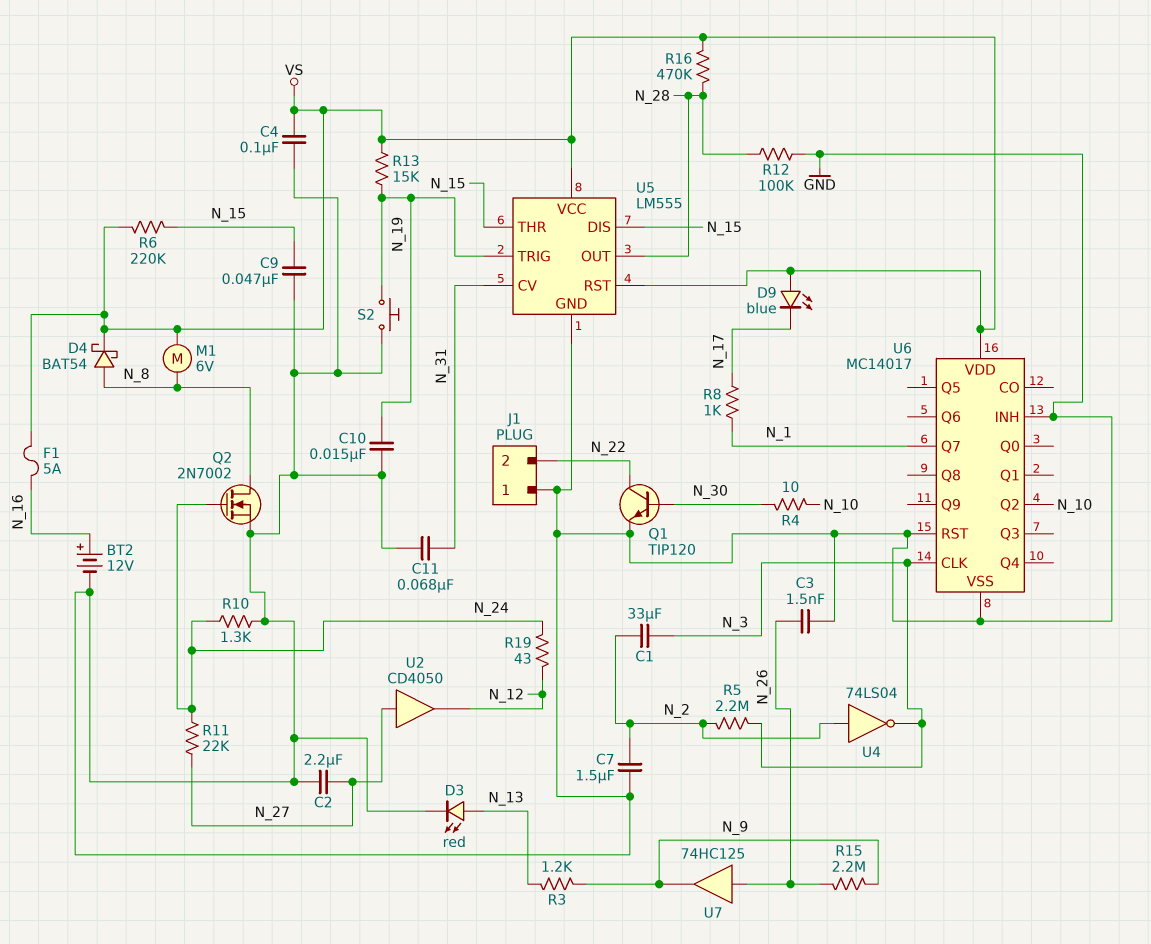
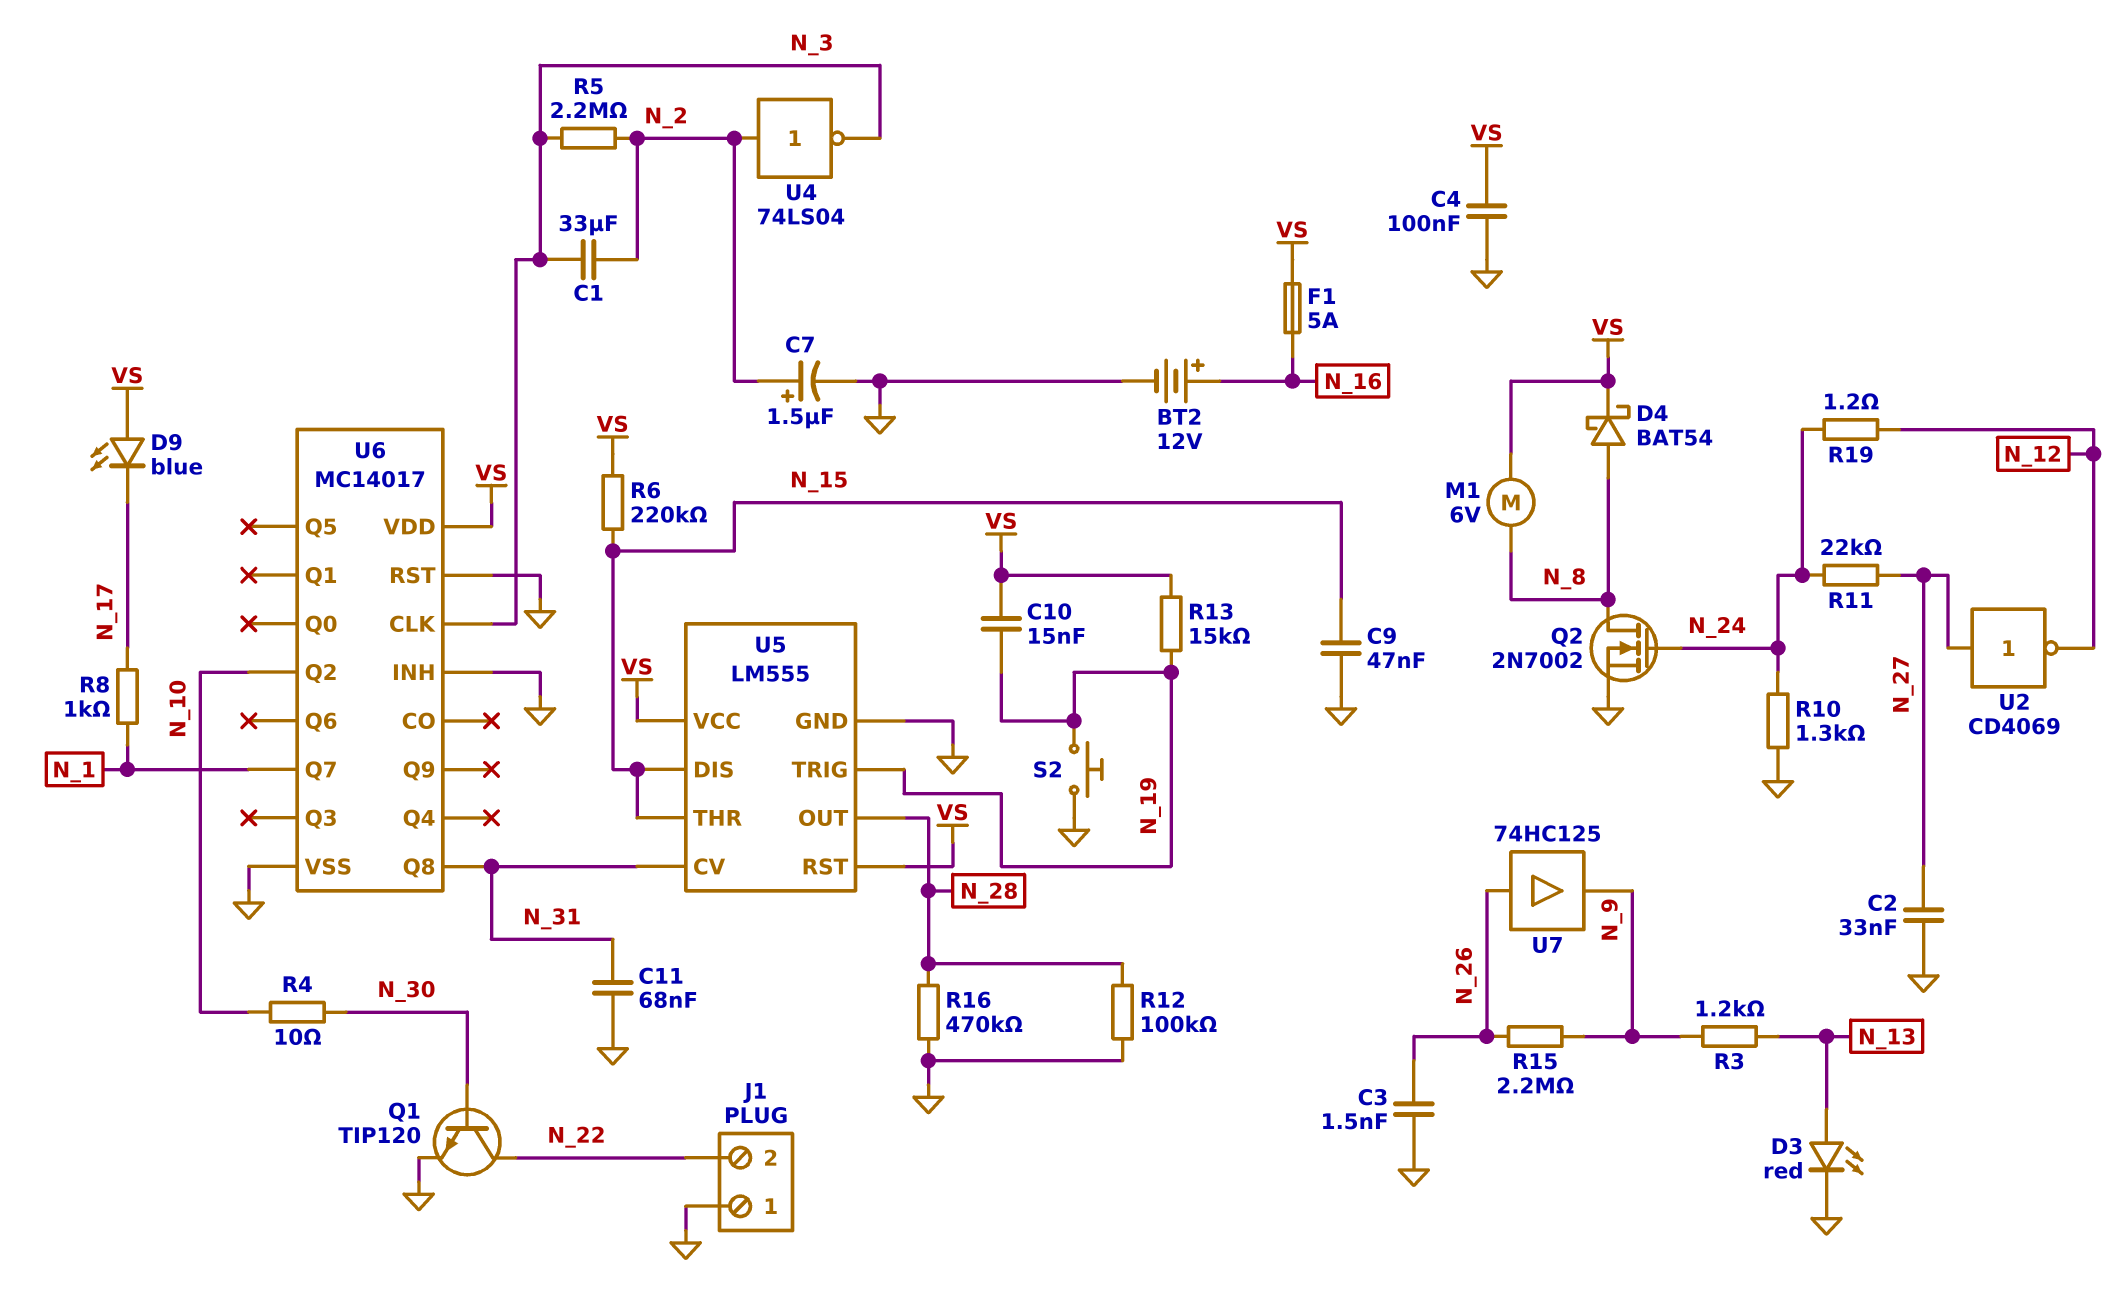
C2: 2.2uF (GND, N_27) -> 33nF (GND, N_27)
C7: 1.5uF (GND, N_2) -> 1.5uF (plus N_2, minus GND)
C10: 15nF (GND, N_19) -> 15nF (N_19, VS)
R16: 470k (N_28, VS) -> 470k (GND, N_28)
R19: 43 (N_12, N_24) -> 1.2 (N_12, N_24)
U2: buffer CD4050 (in N_27, out N_12) -> NOT CD4069 (in N_27, out N_12)
U6 pin Q8: none -> N_31

